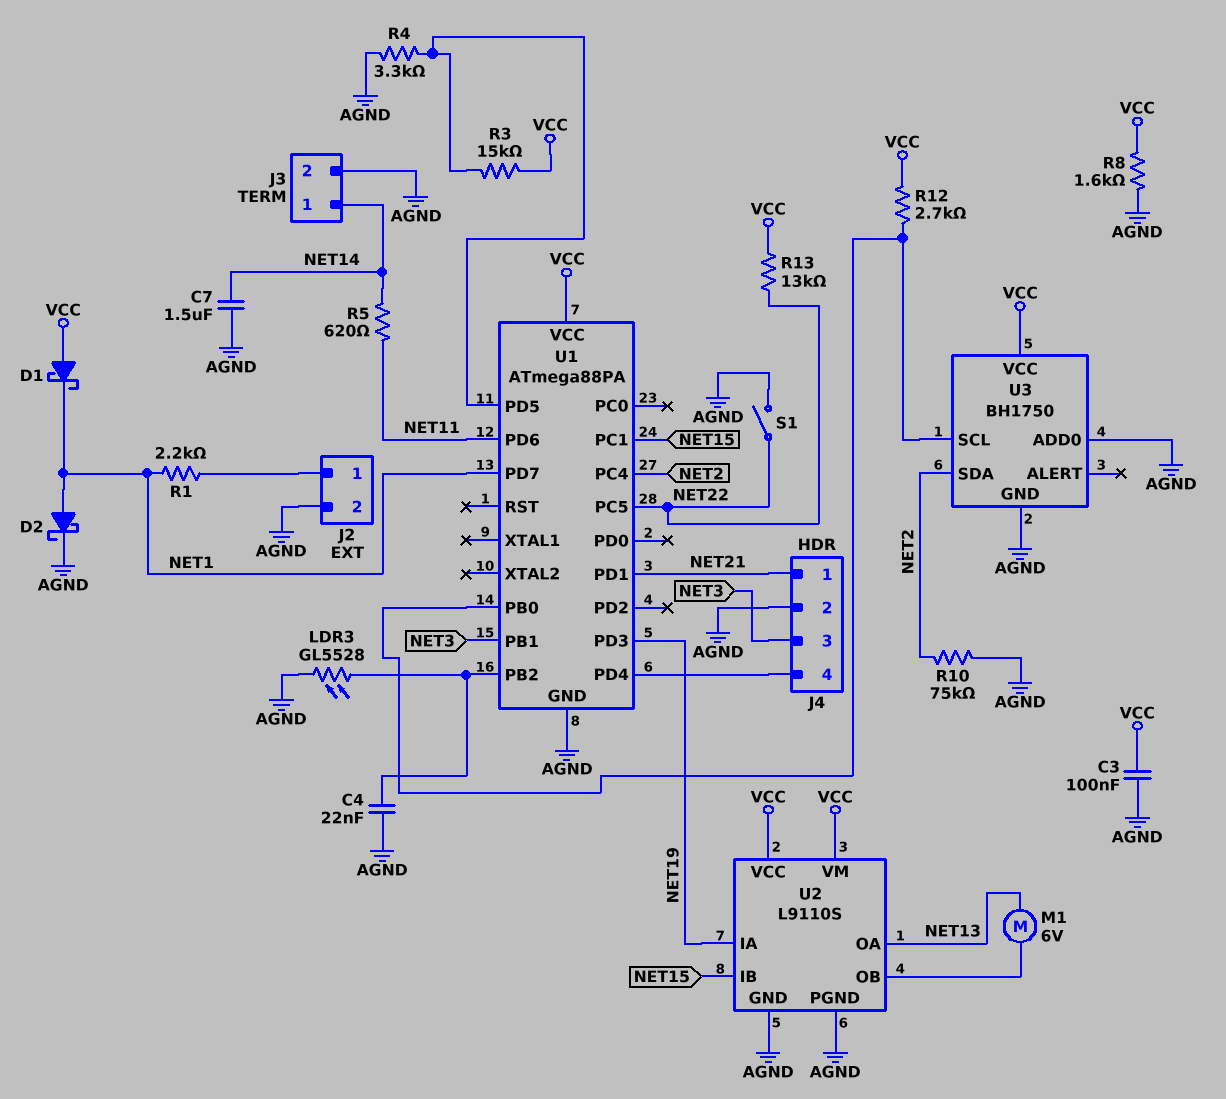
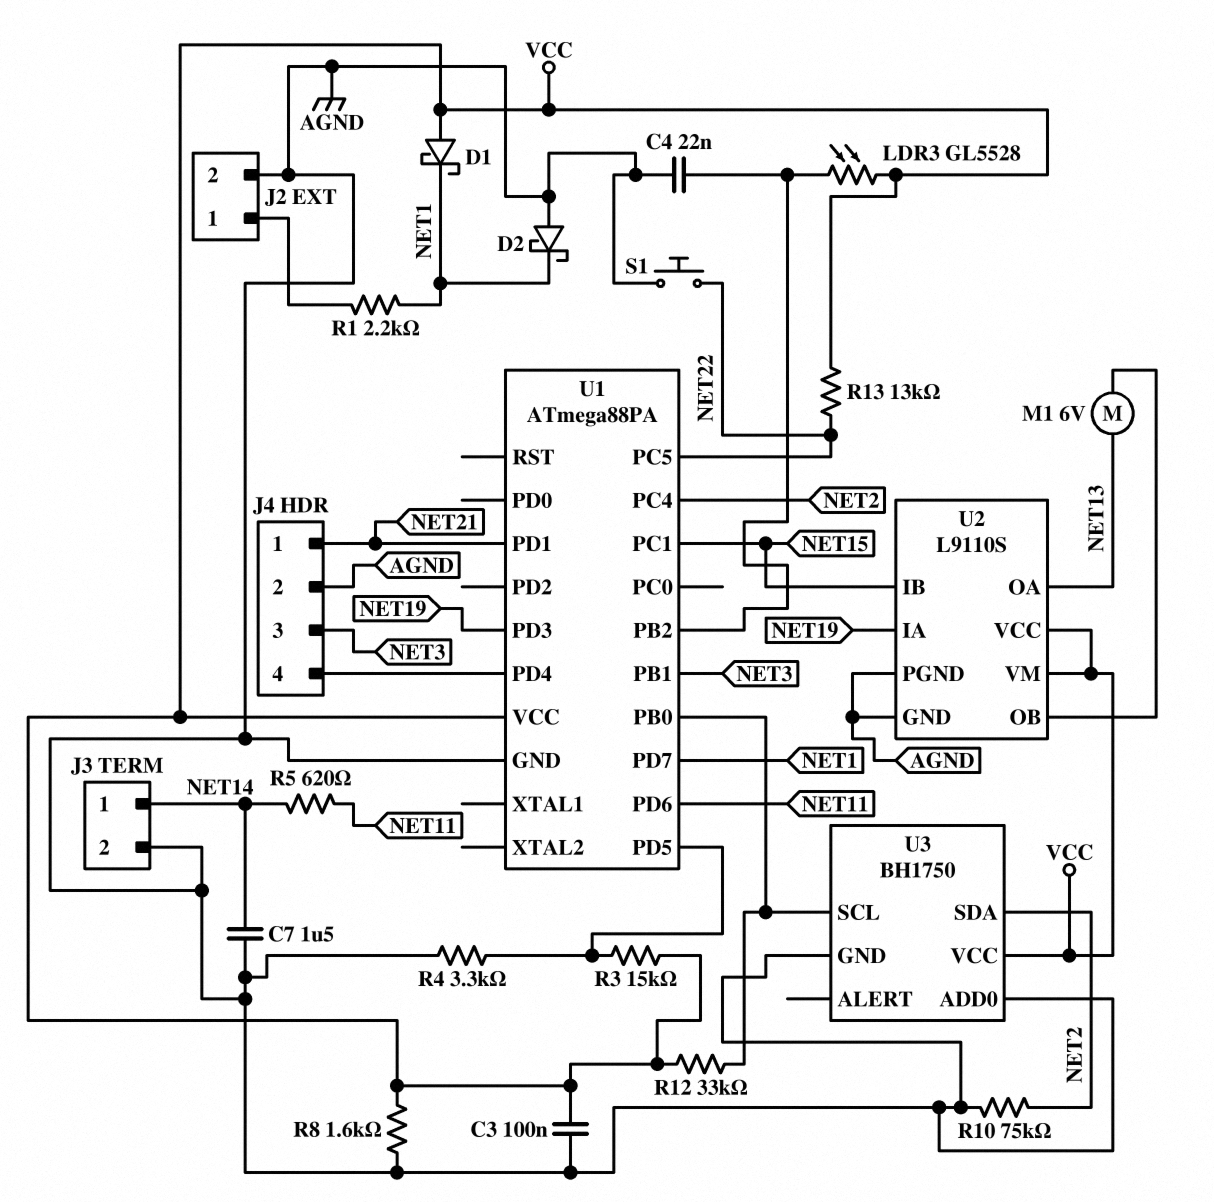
D2: schottky (A NET1, K AGND) -> schottky (A AGND, K NET1)
LDR3: GL5528 (AGND, U1/PB2) -> GL5528 (U1/PB2, VCC)
R12: 2.7k (U1/PB0, VCC) -> 33k (U1/PB0, VCC)
S1: switch (AGND, NET22) -> button (AGND, NET22)

